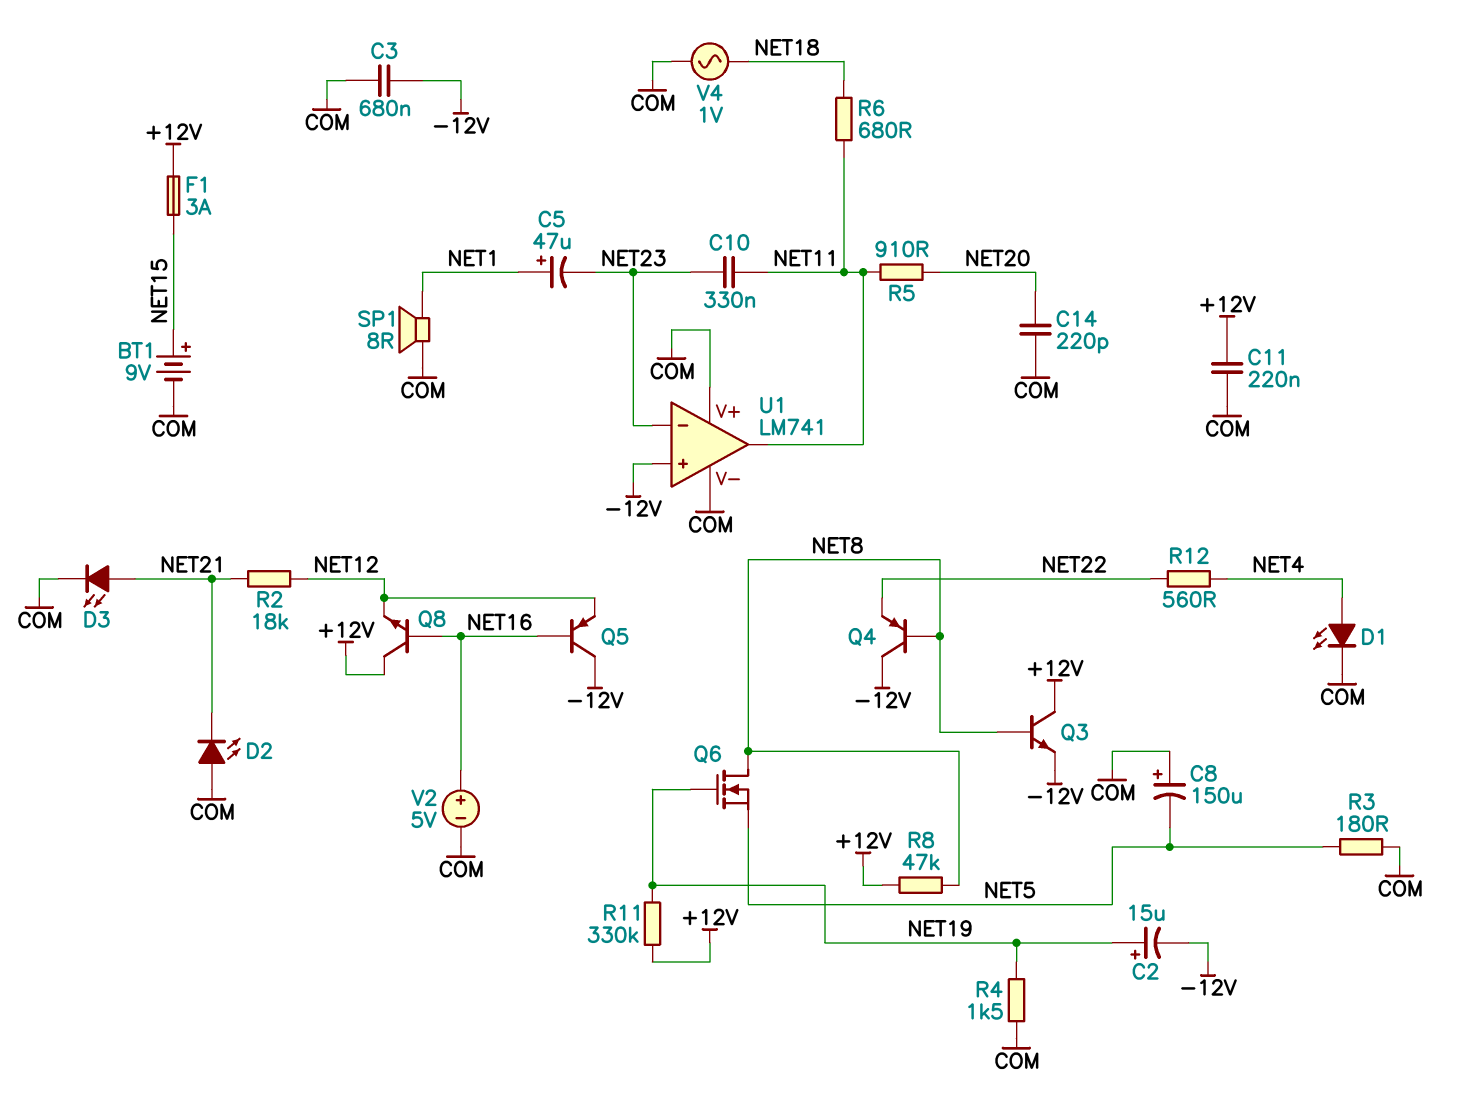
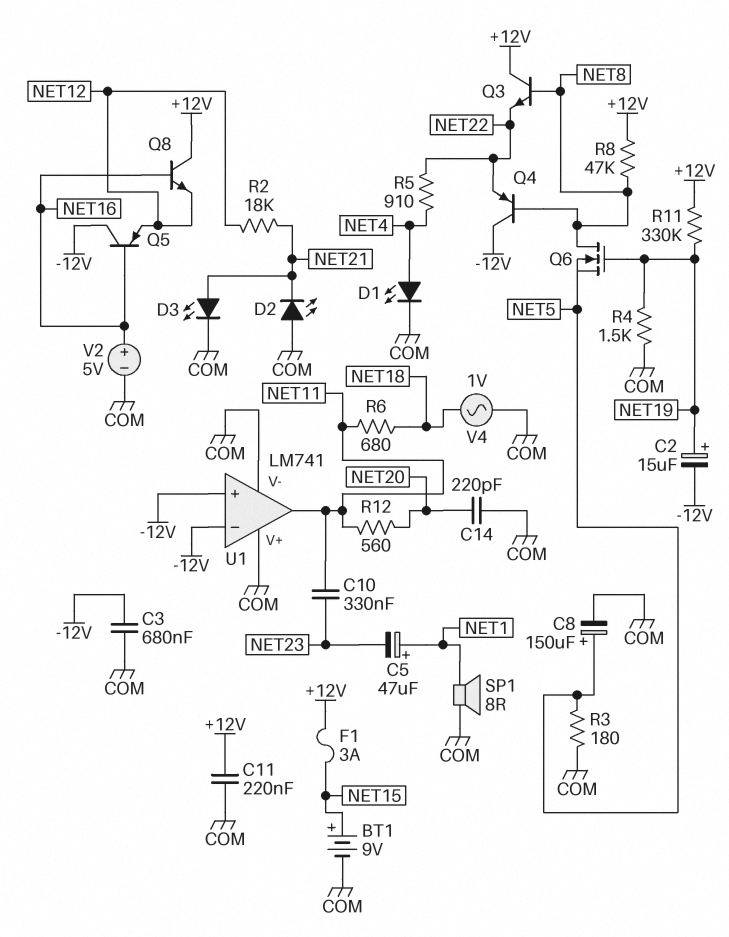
C8: 150uF (plus COM, minus NET5) -> 150uF (plus NET5, minus COM)
Q3: NPN (B NET8, C +12V, E -12V) -> NPN (B NET8, C +12V, E NET22)
R5: 910 (NET11, NET20) -> 910 (NET4, NET22)
R12: 560 (NET4, NET22) -> 560 (NET11, NET20)
U1 pin in-: NET23 -> -12V

